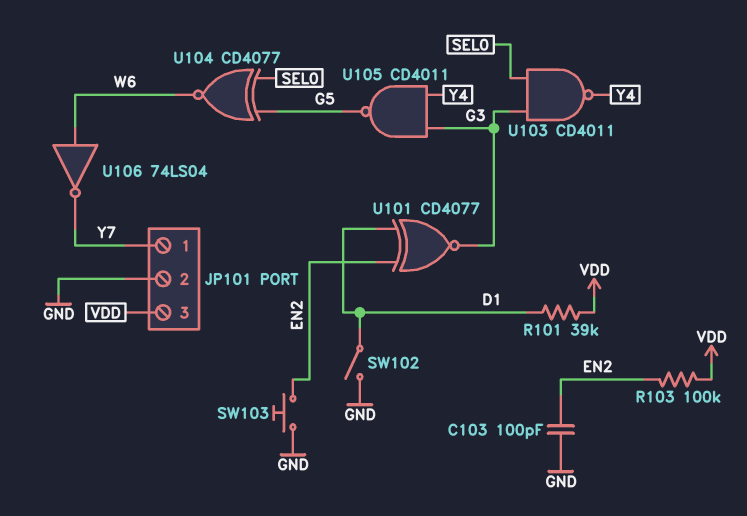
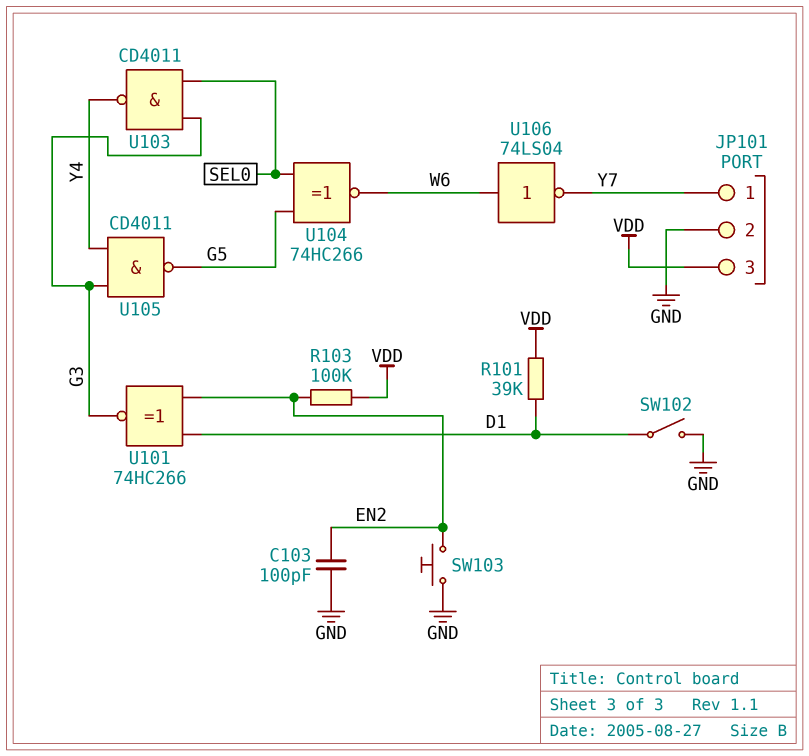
U101: XNOR CD4077 (in D1, in EN2, out G3) -> XNOR 74HC266 (in D1, in EN2, out G3)
U104: XNOR CD4077 (in G5, in SEL0, out W6) -> XNOR 74HC266 (in G5, in SEL0, out W6)

